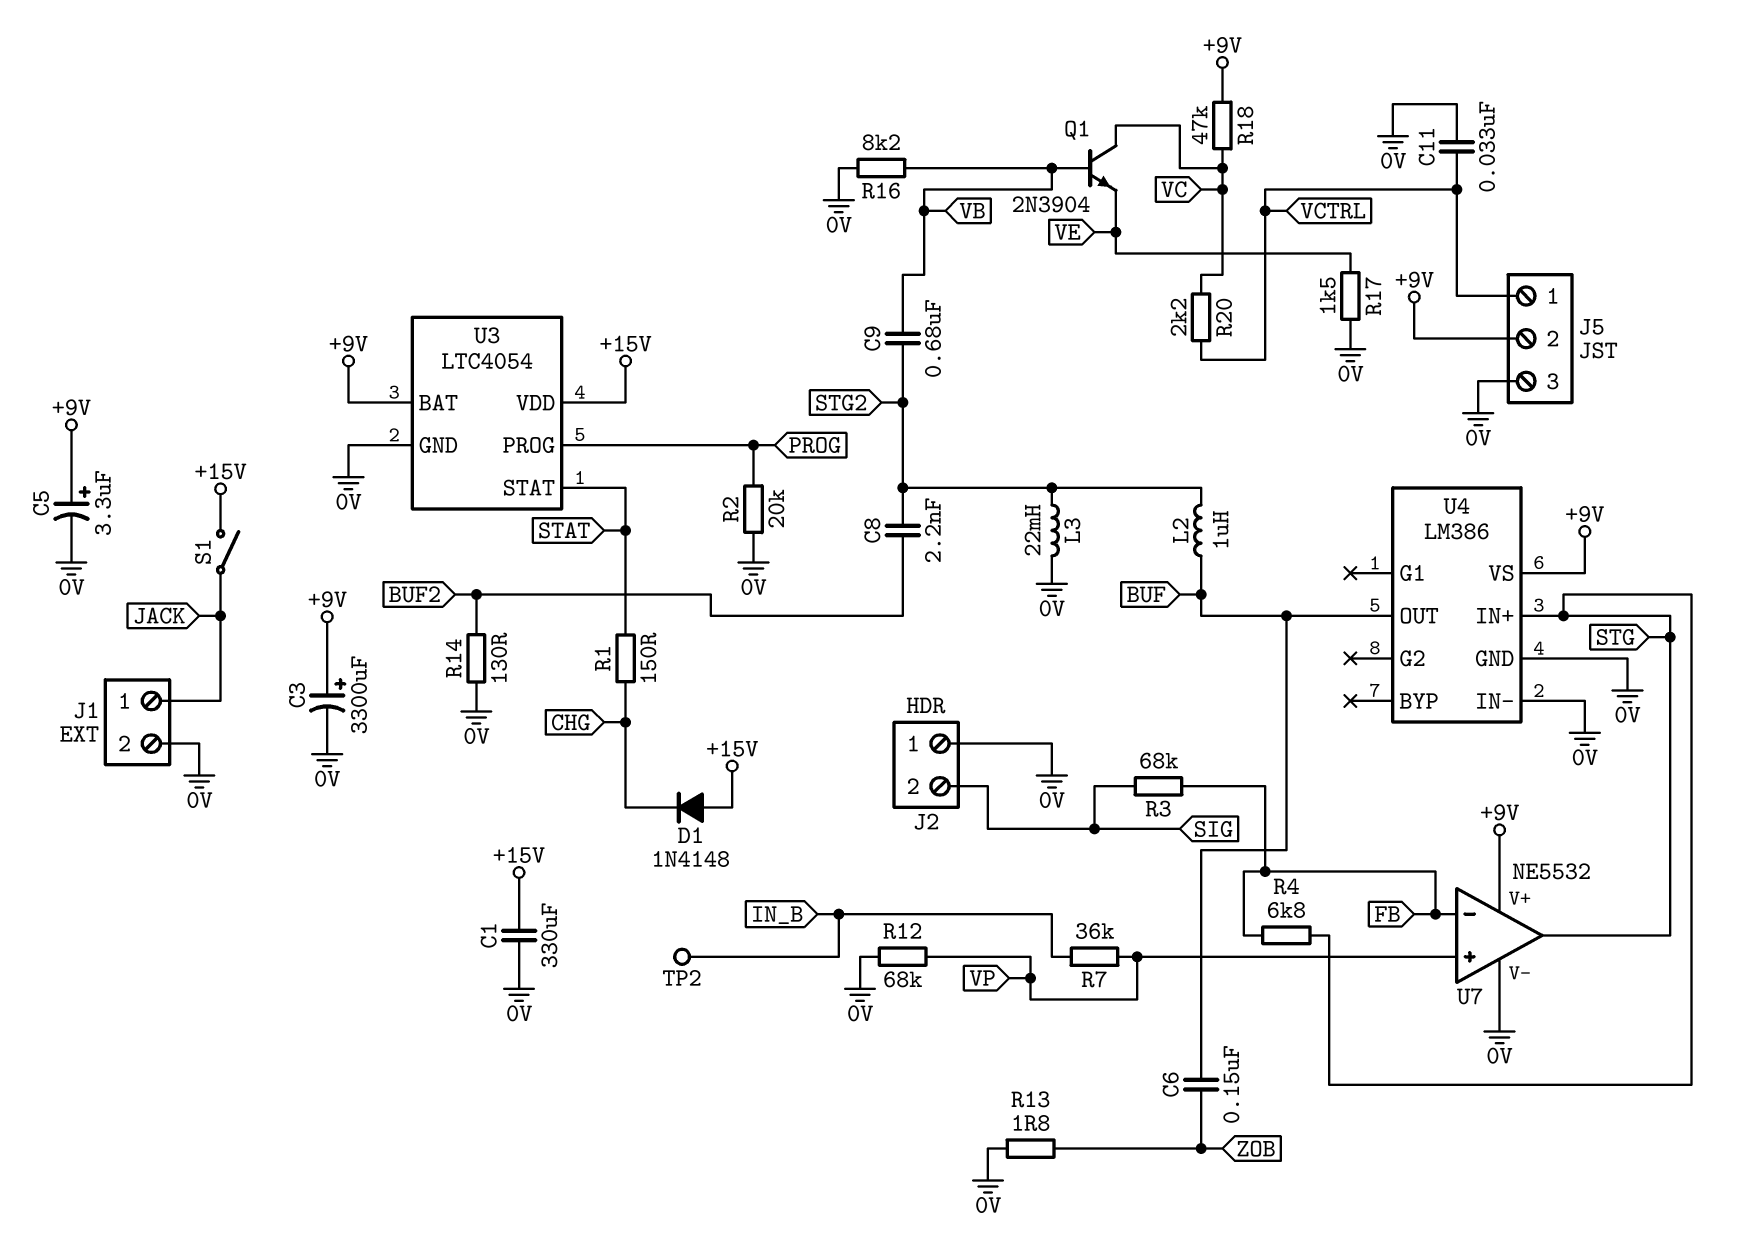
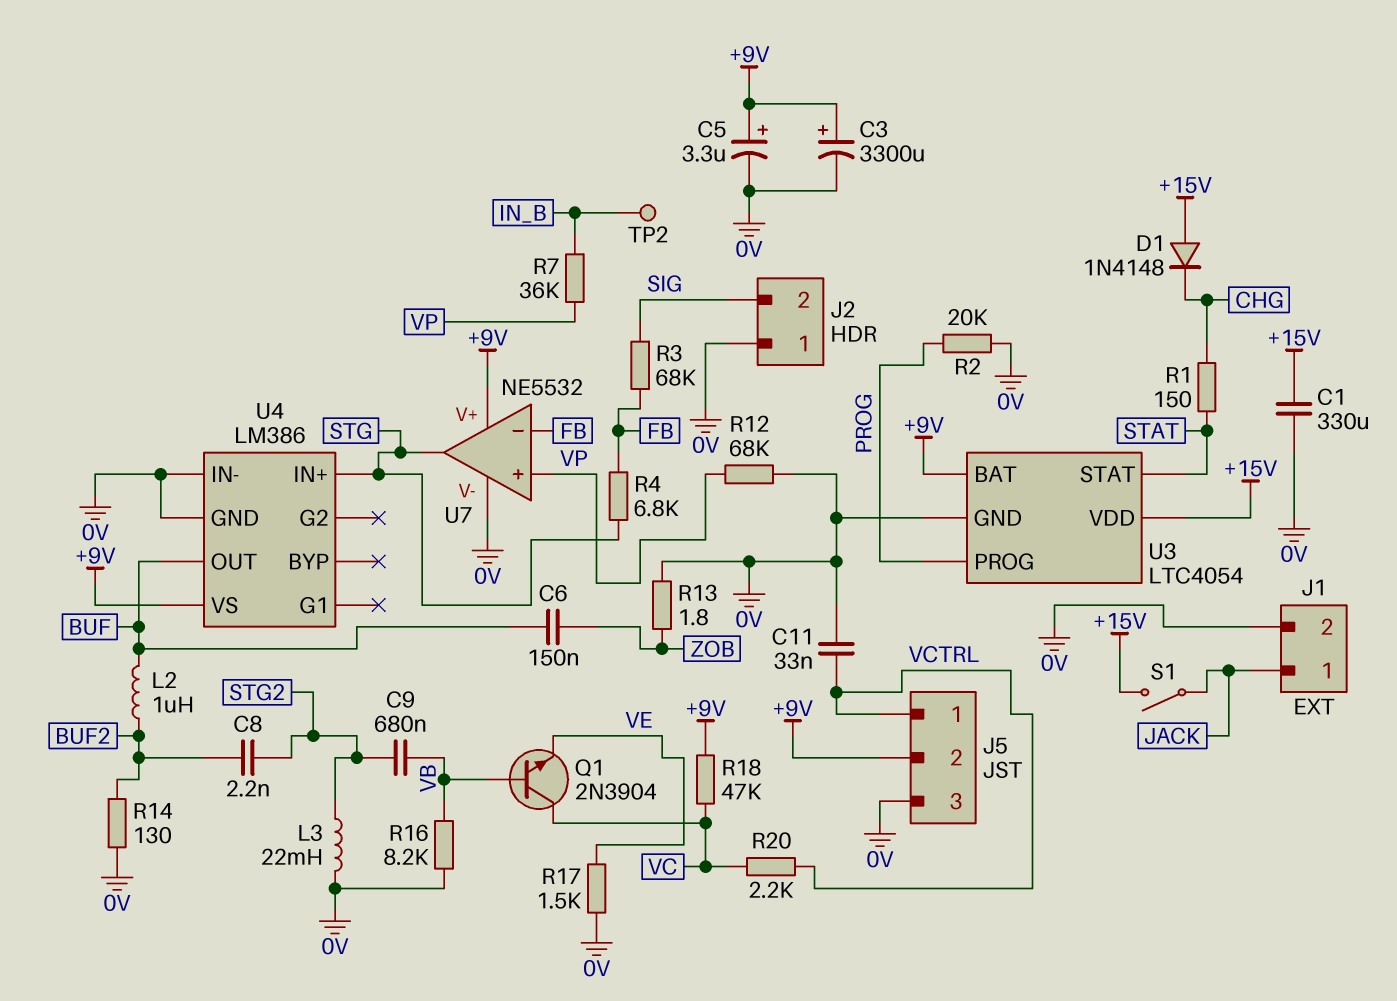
L2: 1uH (BUF, STG2) -> 1uH (BUF, BUF2)

